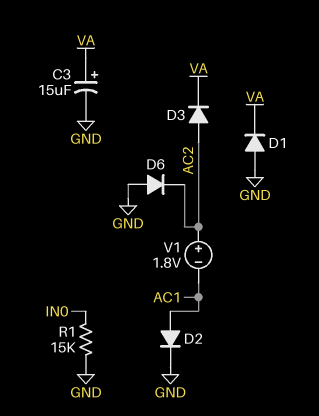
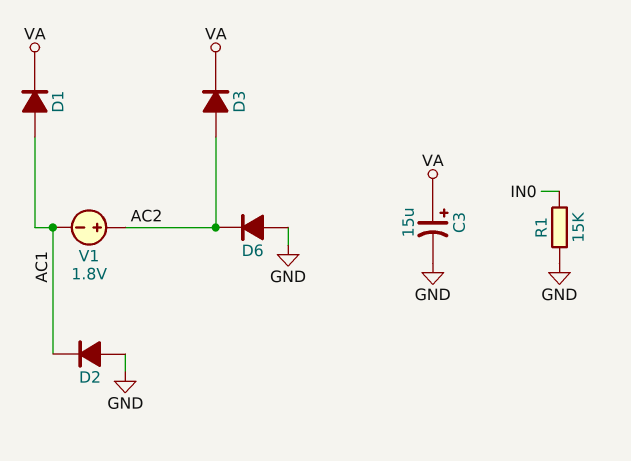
D1: diode (A GND, K VA) -> diode (A AC1, K VA)
D2: diode (A AC1, K GND) -> diode (A GND, K AC1)

